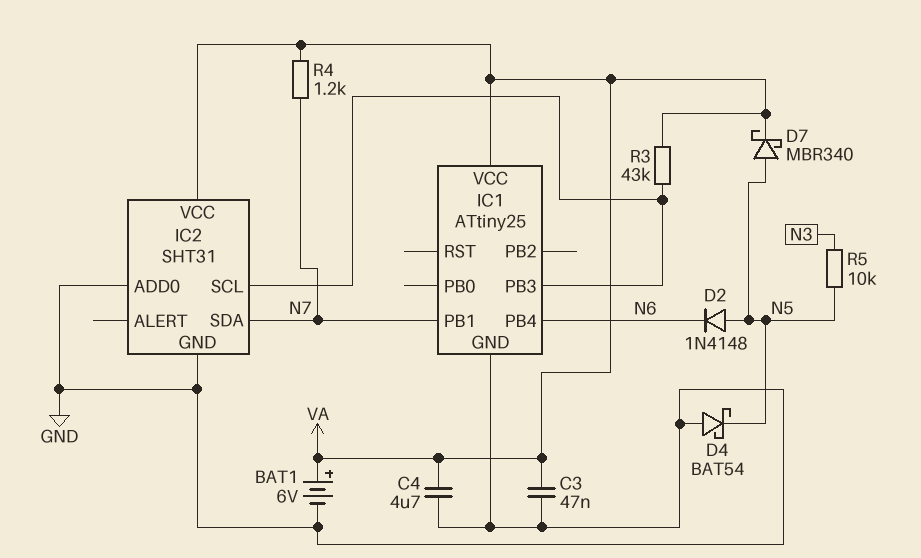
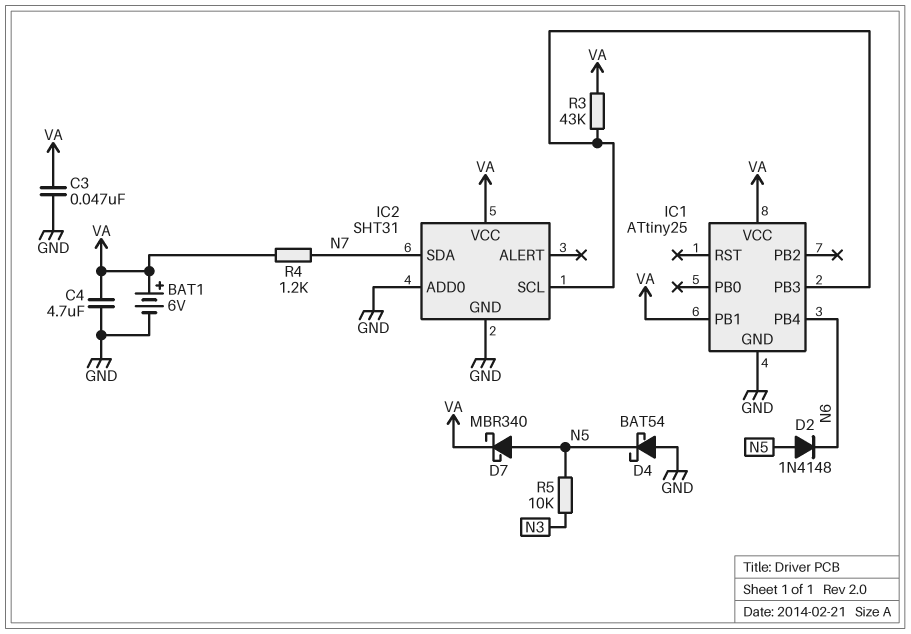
IC1 pin PB1: N7 -> VA

